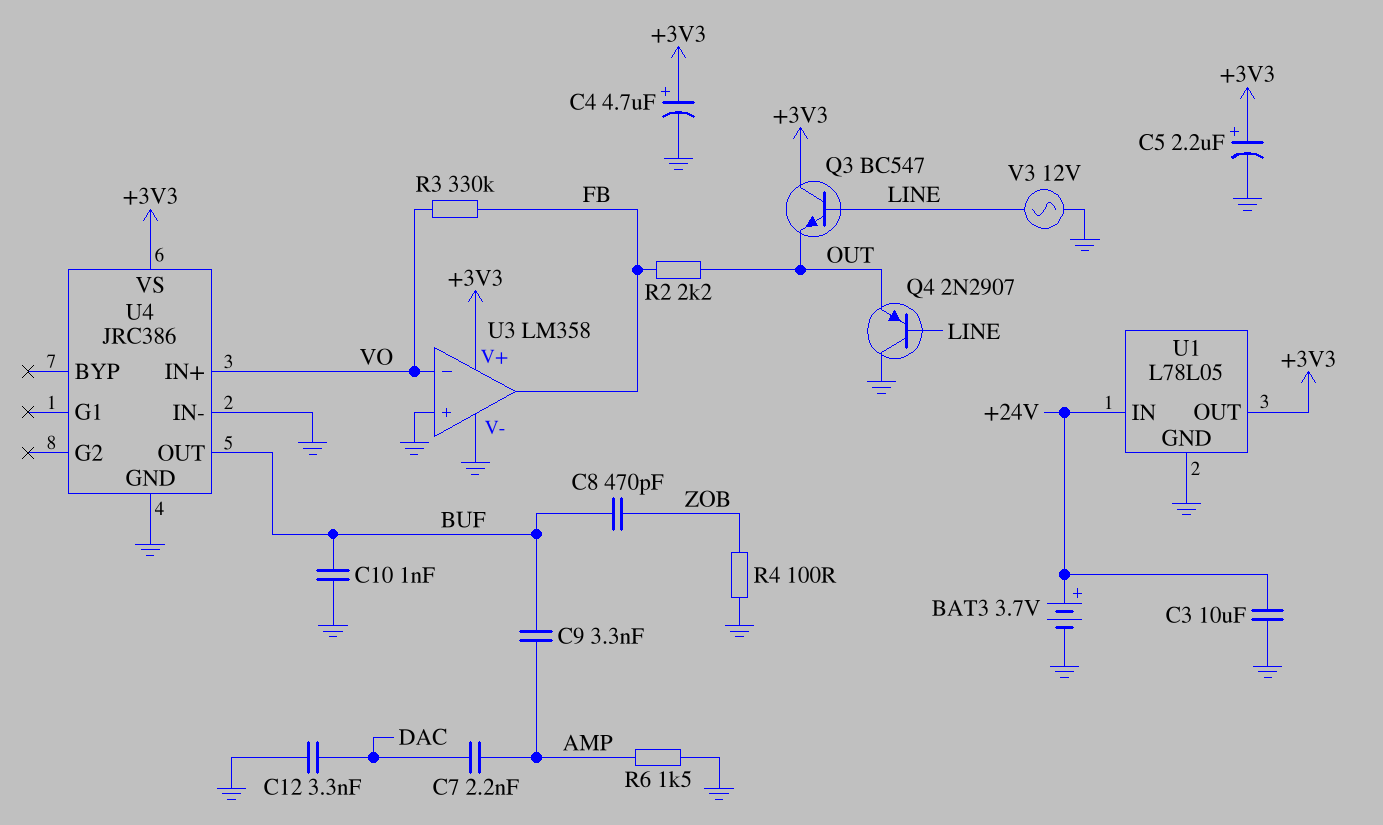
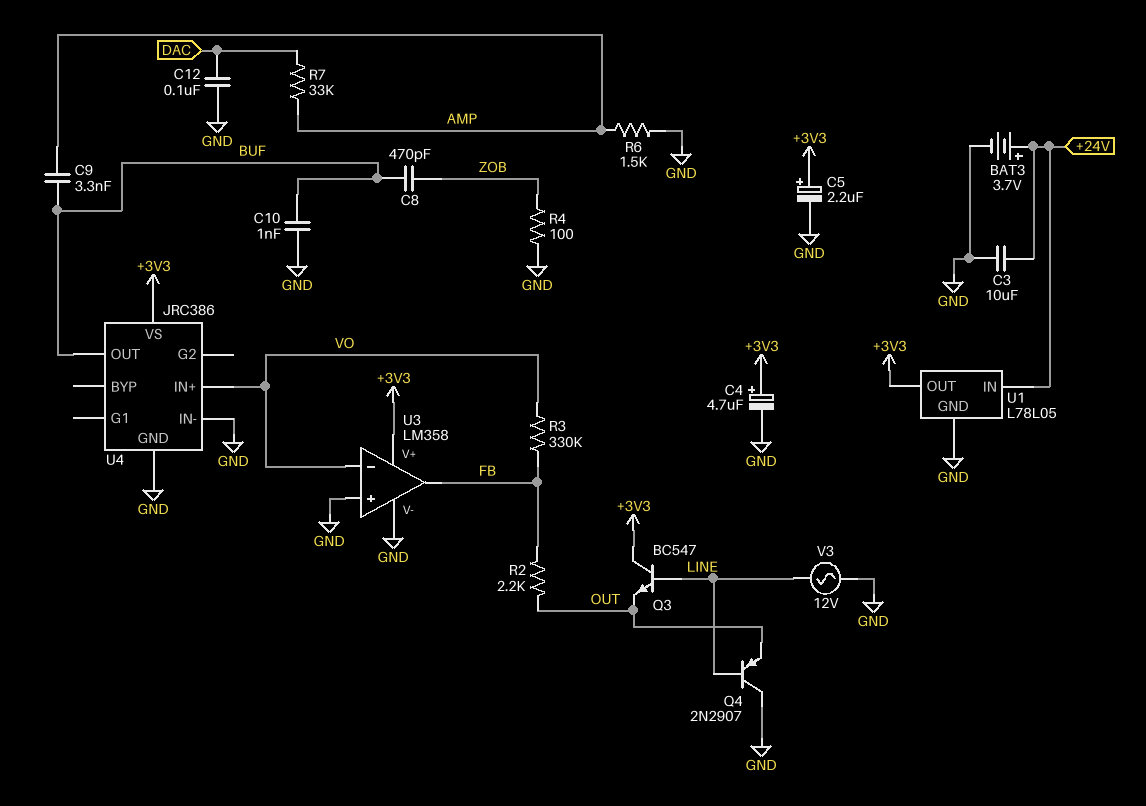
C7: 2.2nF (AMP, DAC) -> none
C12: 3.3nF (DAC, GND) -> 100nF (DAC, GND)
R7: none -> 33k (AMP, DAC)

